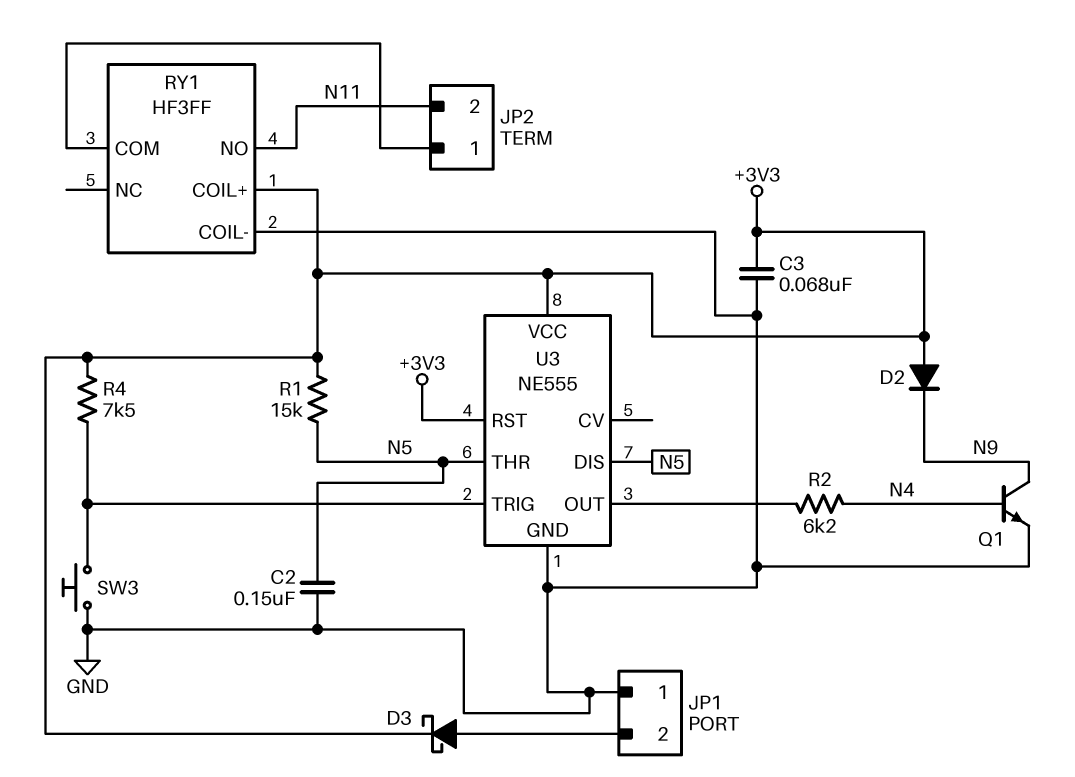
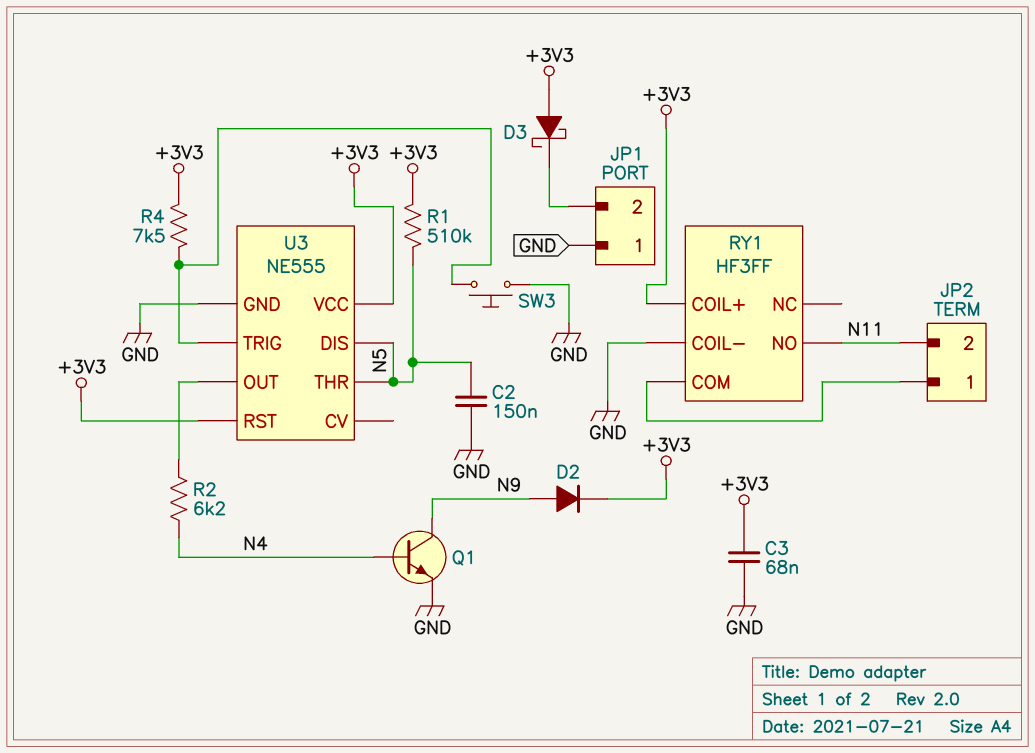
D2: diode (A +3V3, K N9) -> diode (A N9, K +3V3)
D3: schottky (A JP1/2, K +3V3) -> schottky (A +3V3, K JP1/2)
R1: 15k (+3V3, N5) -> 510k (+3V3, N5)

